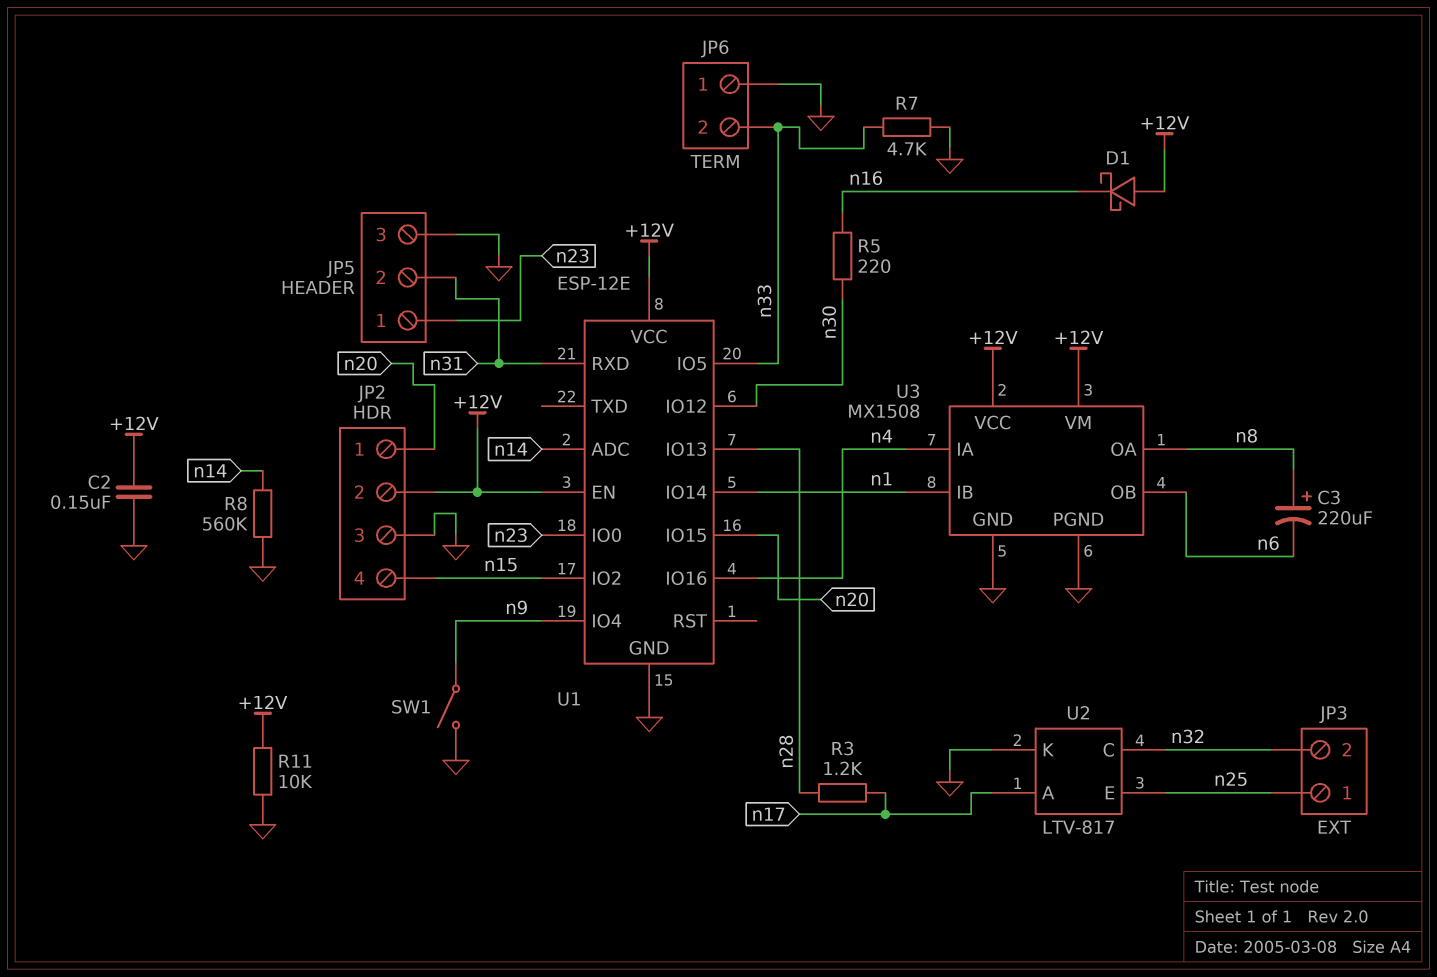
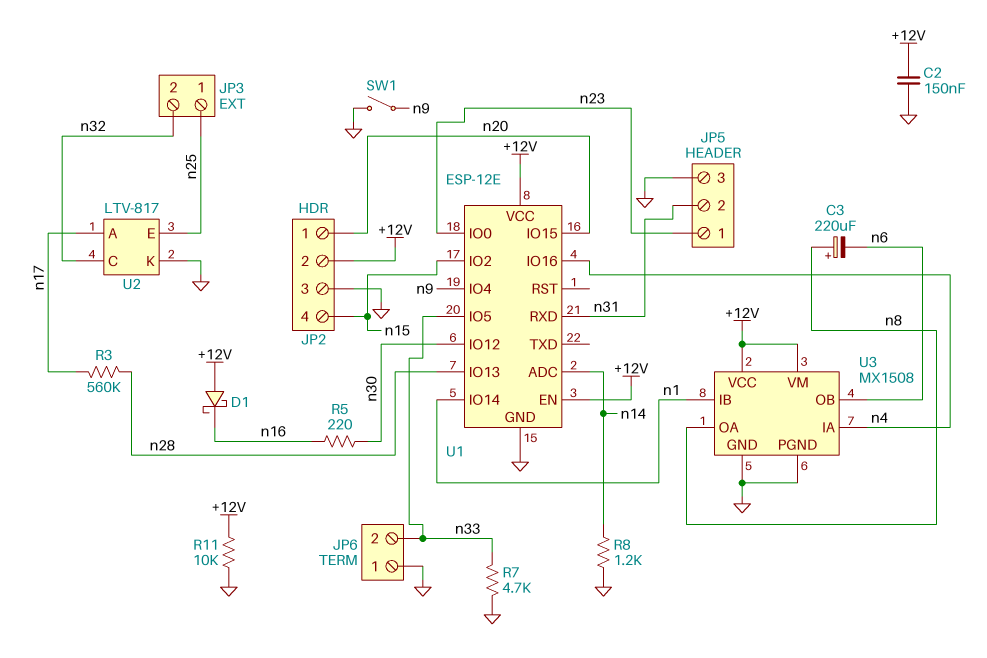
R3: 1.2k (n17, n28) -> 560k (n17, n28)
R8: 560k (GND, n14) -> 1.2k (GND, n14)

